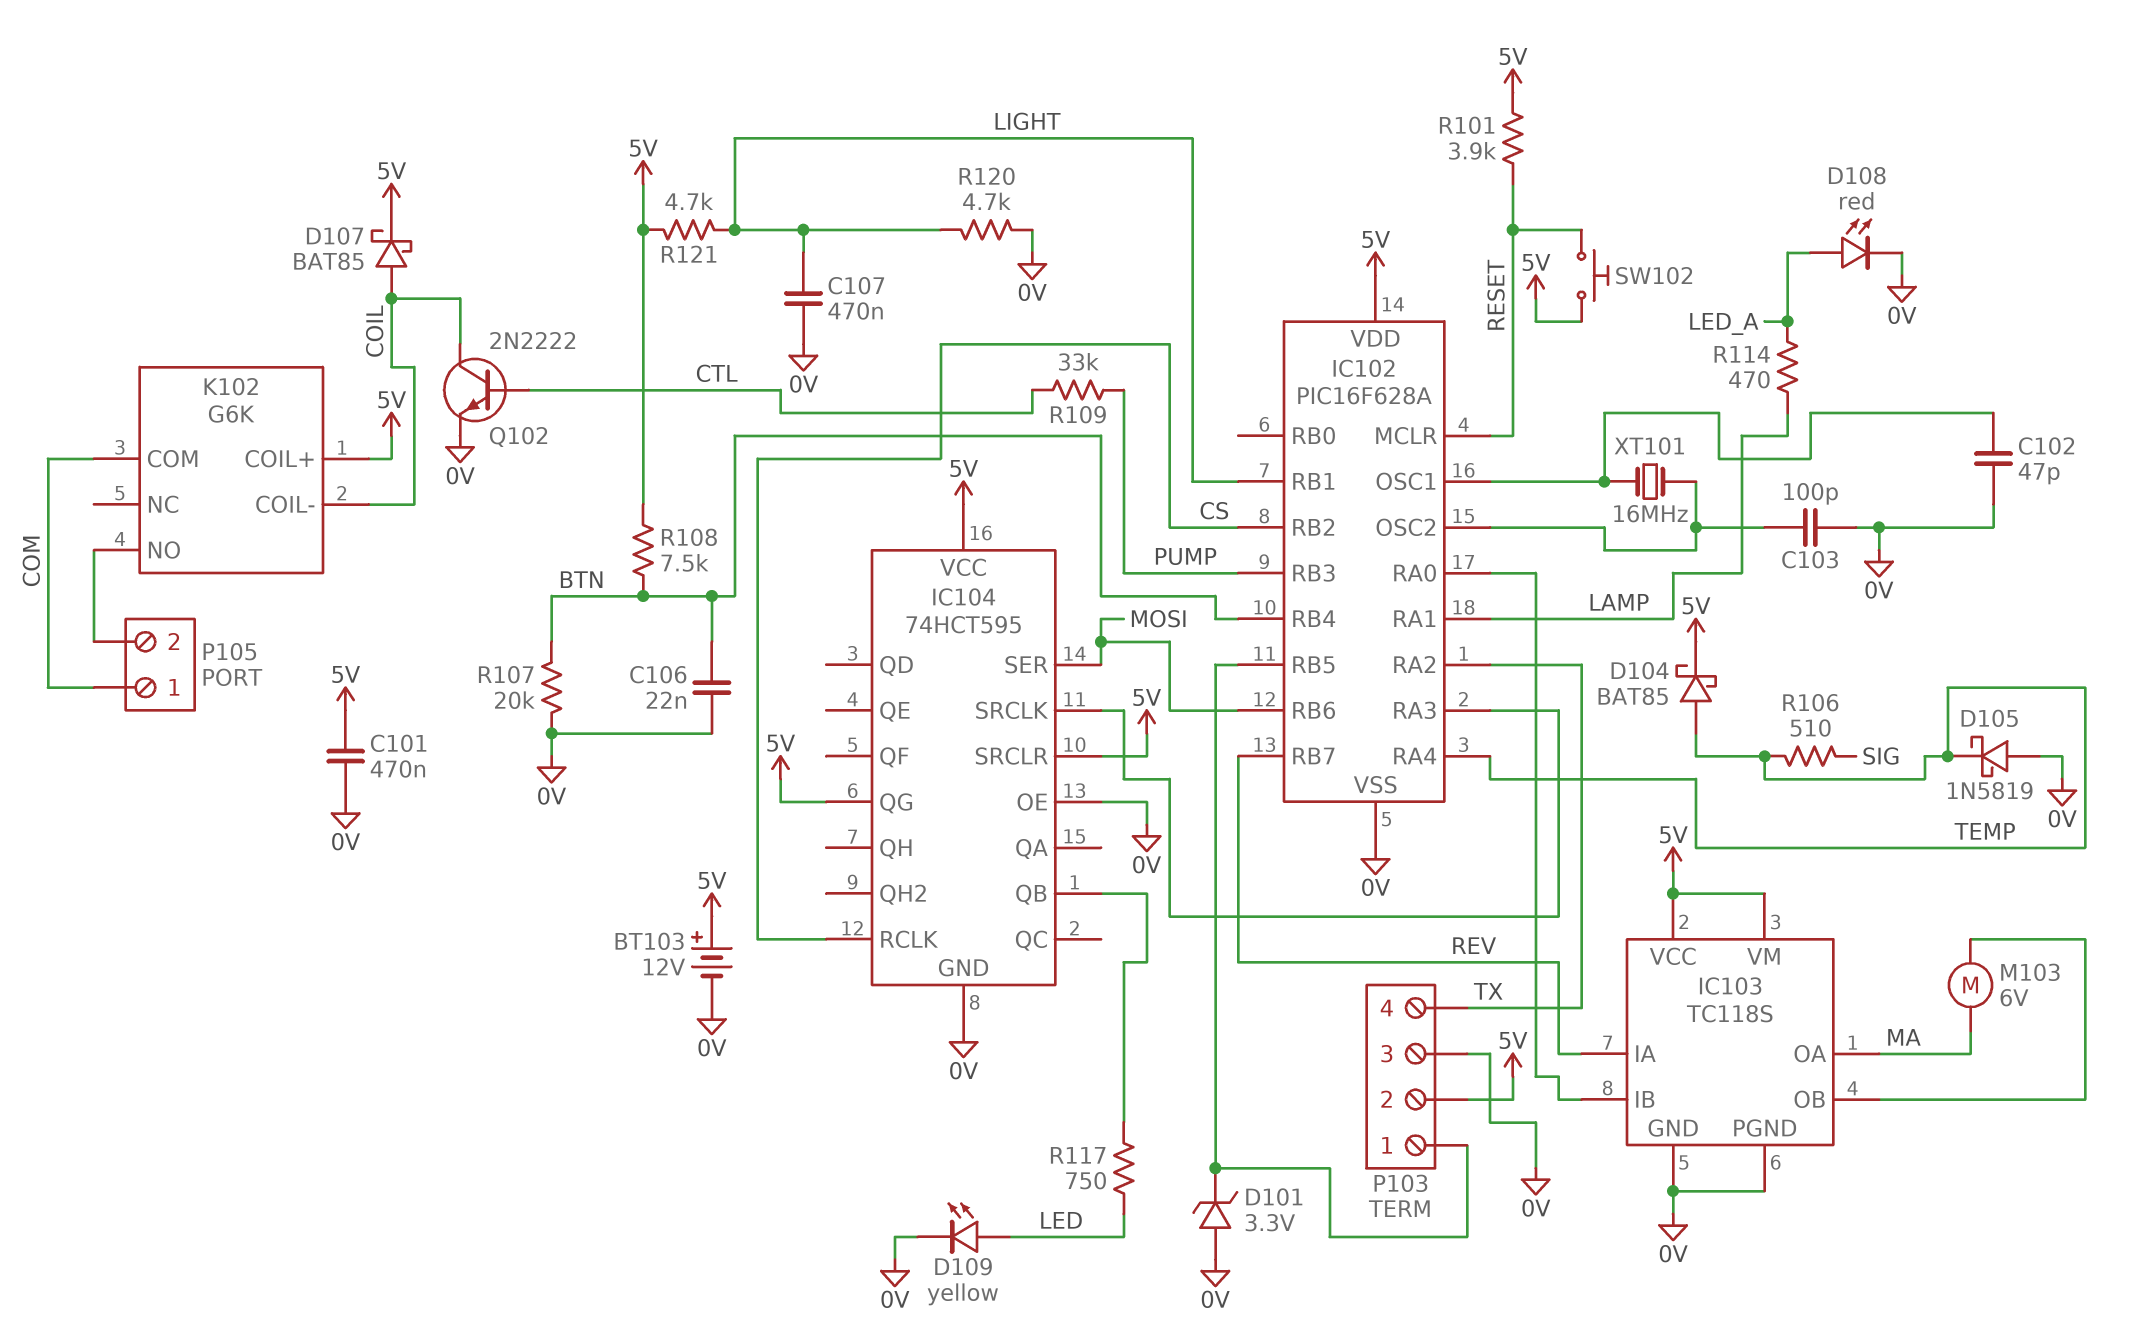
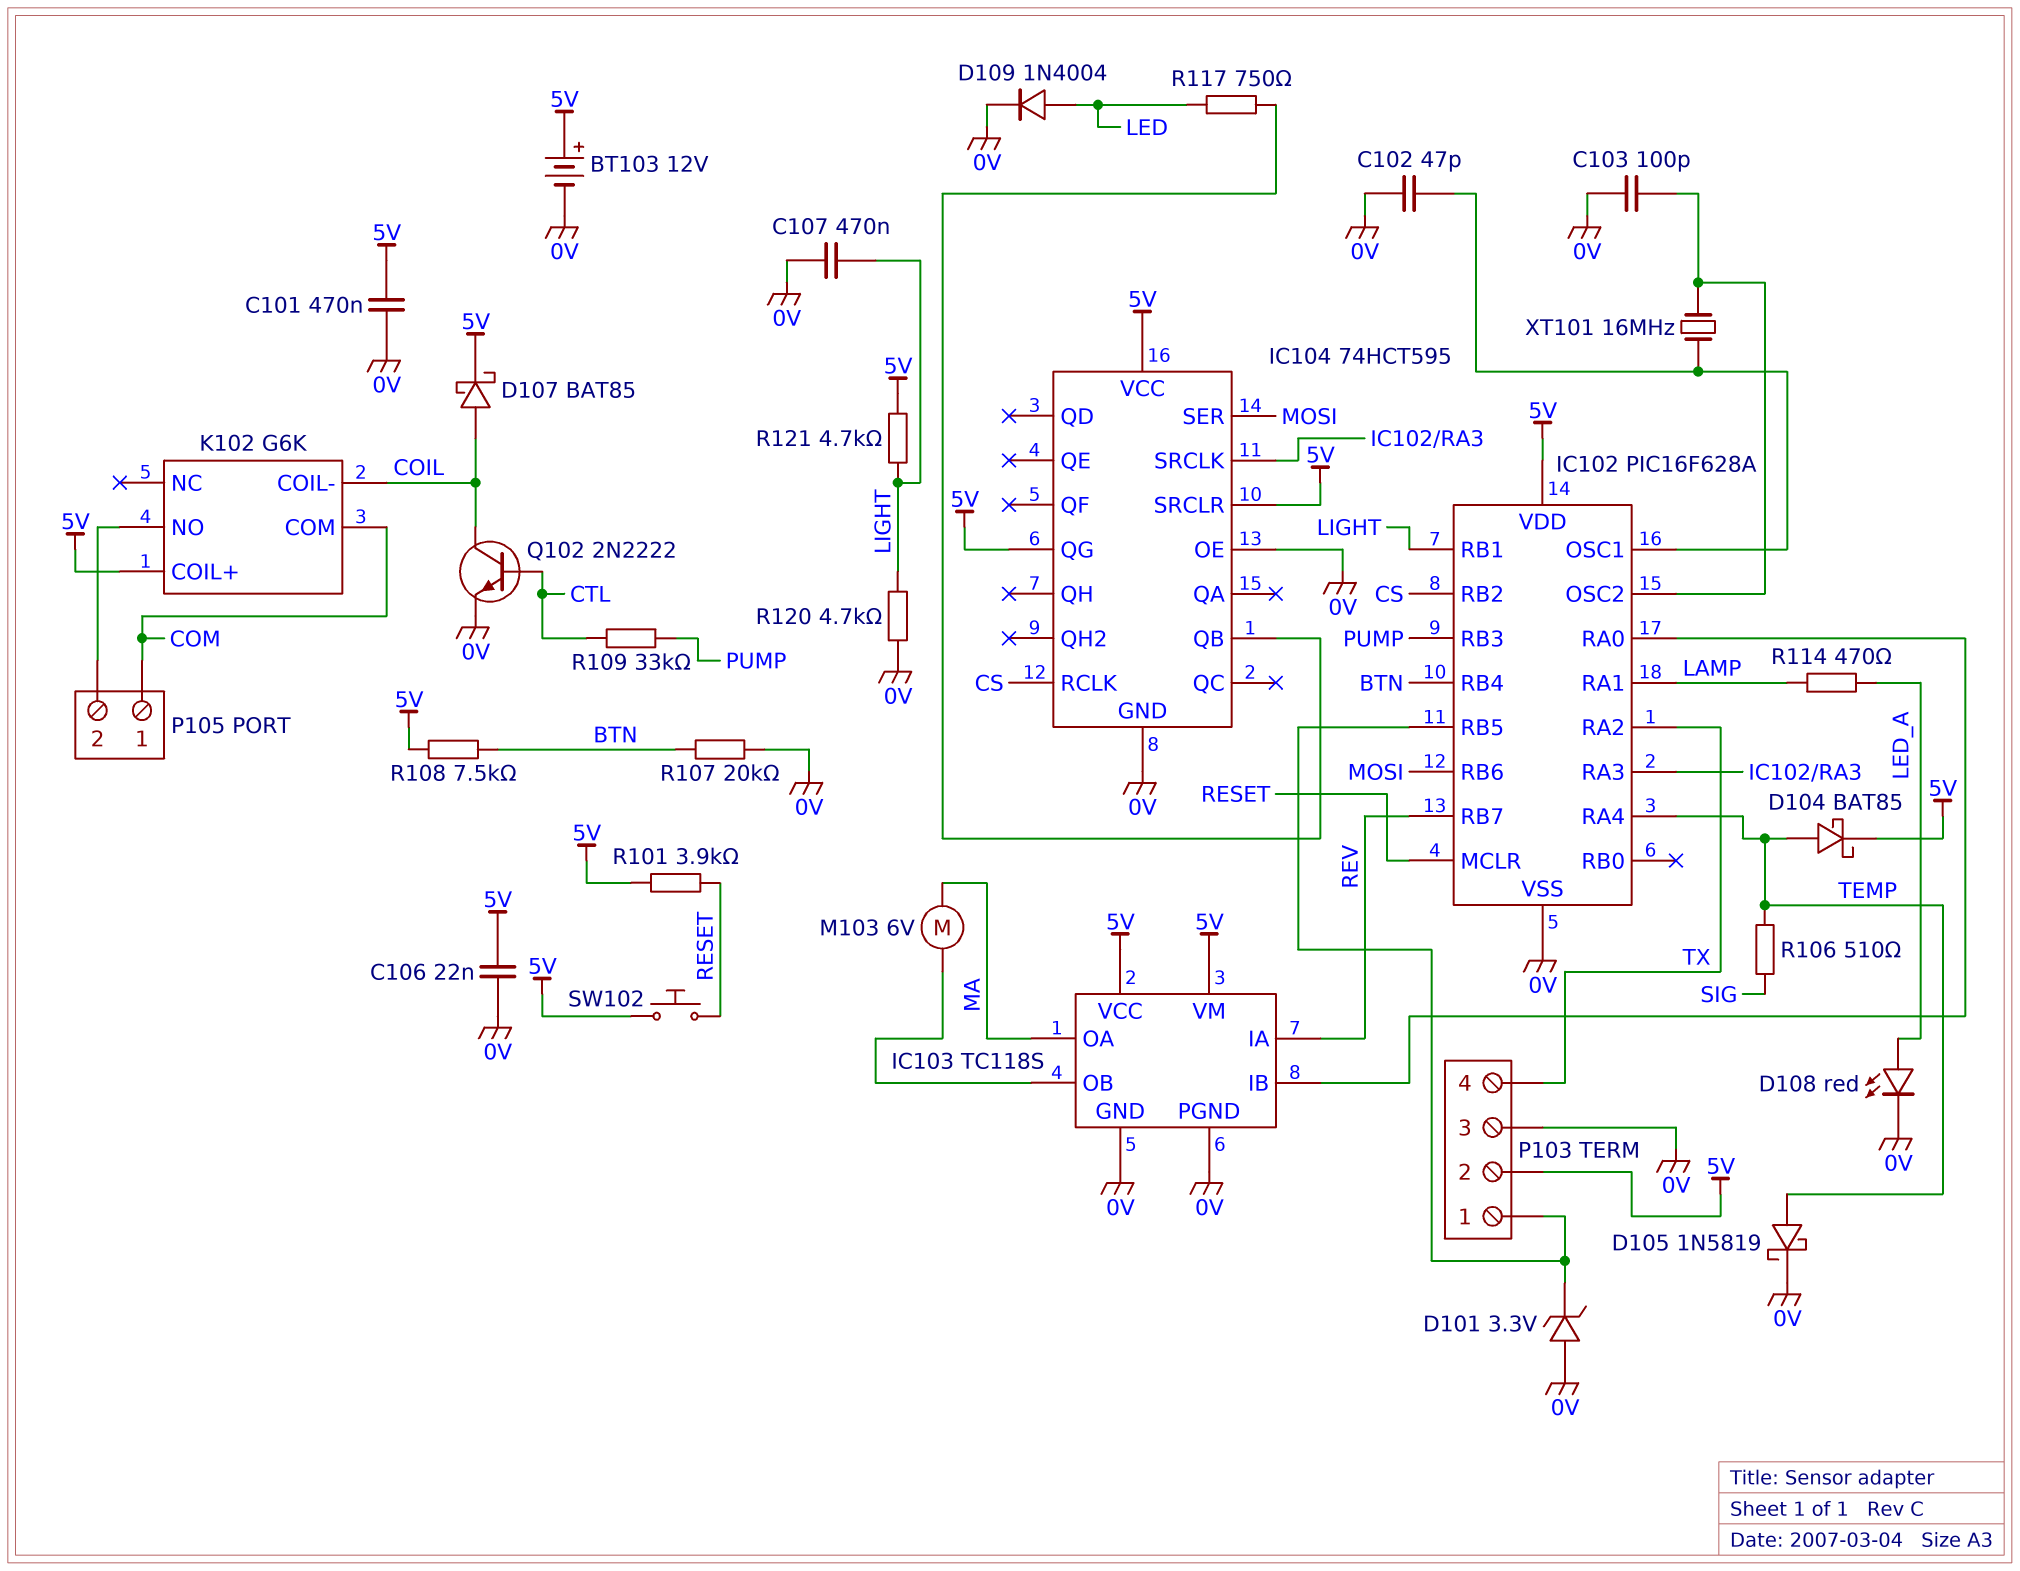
C106: 22nF (0V, BTN) -> 22nF (0V, 5V)
D105: schottky 1N5819 (A 0V, K TEMP) -> schottky 1N5819 (A TEMP, K 0V)
D109: LED yellow (A LED, K 0V) -> diode 1N4004 (A LED, K 0V)

